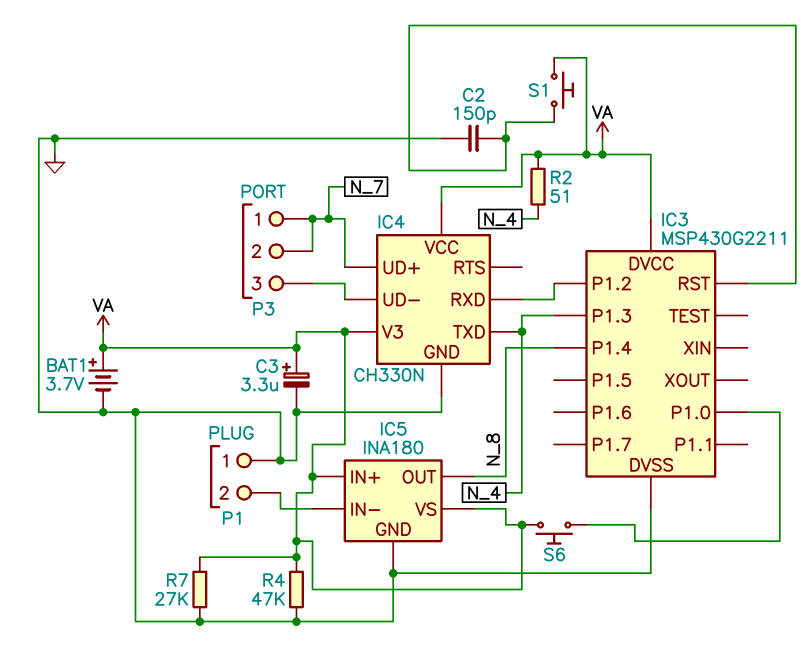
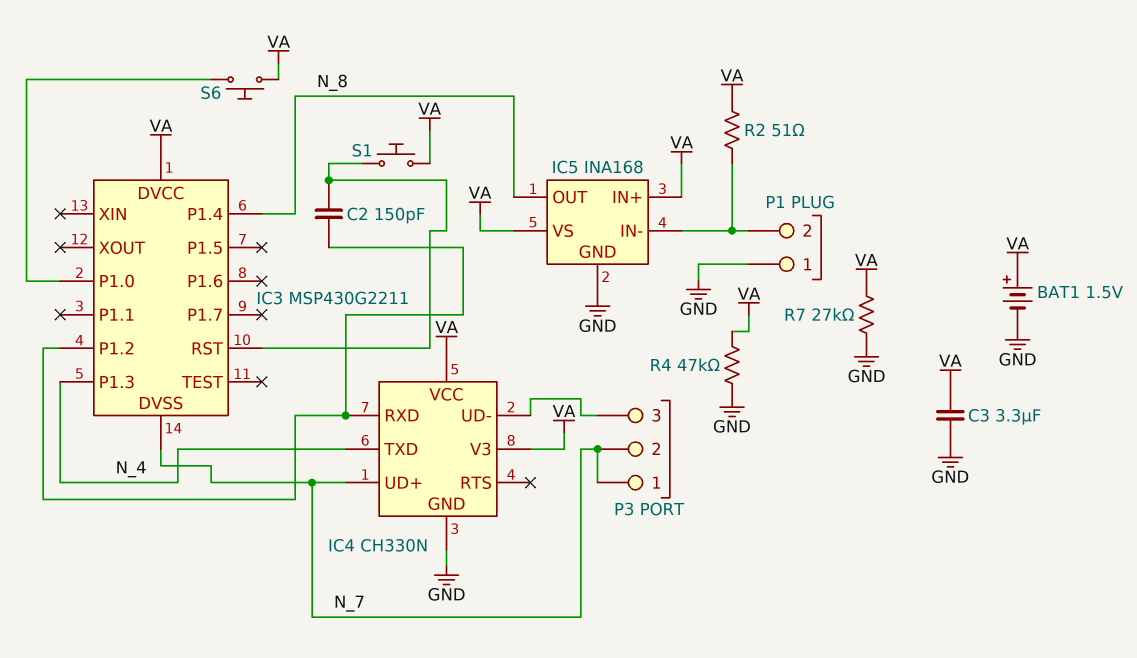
BAT1: 3.7V (plus VA, minus GND) -> 1.5V (plus VA, minus GND)
C2: 150pF (GND, IC3/RST) -> 150pF (IC3/P1.2, IC3/RST)
C3: 3.3uF (plus VA, minus GND) -> 3.3uF (GND, VA)
IC3 pin DVSS: GND -> N_7
IC5: INA180 -> INA168
R2: 51 (N_4, VA) -> 51 (IC5/IN-, VA)

